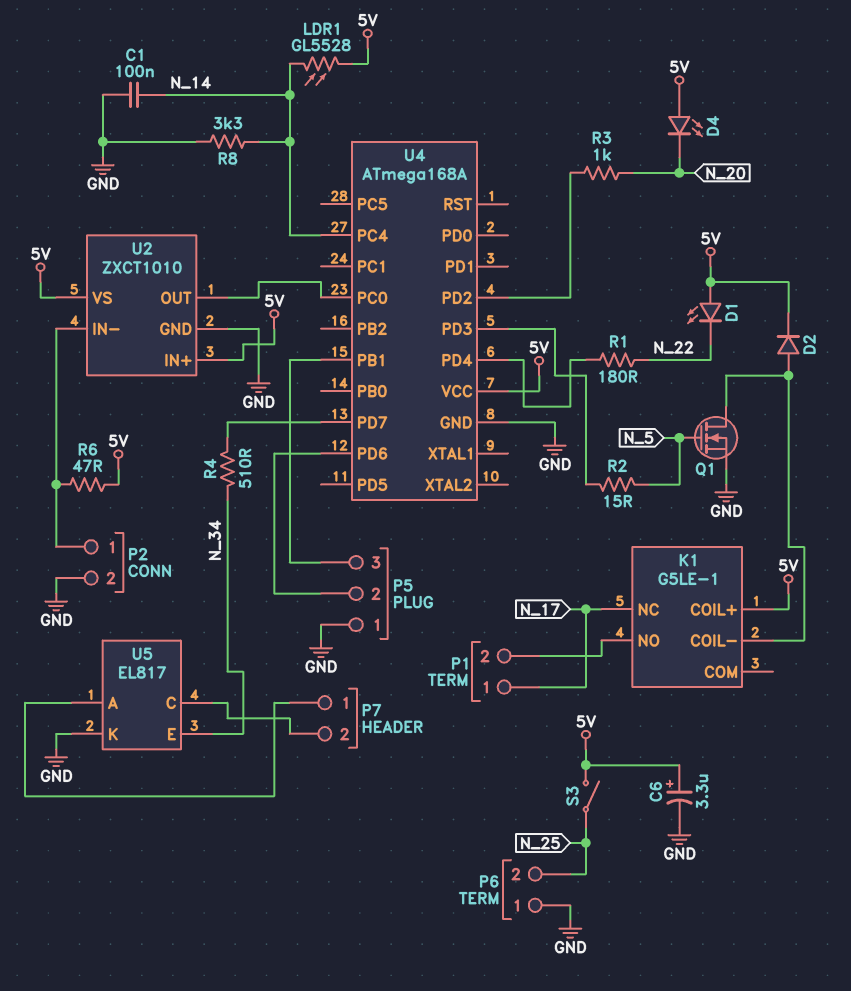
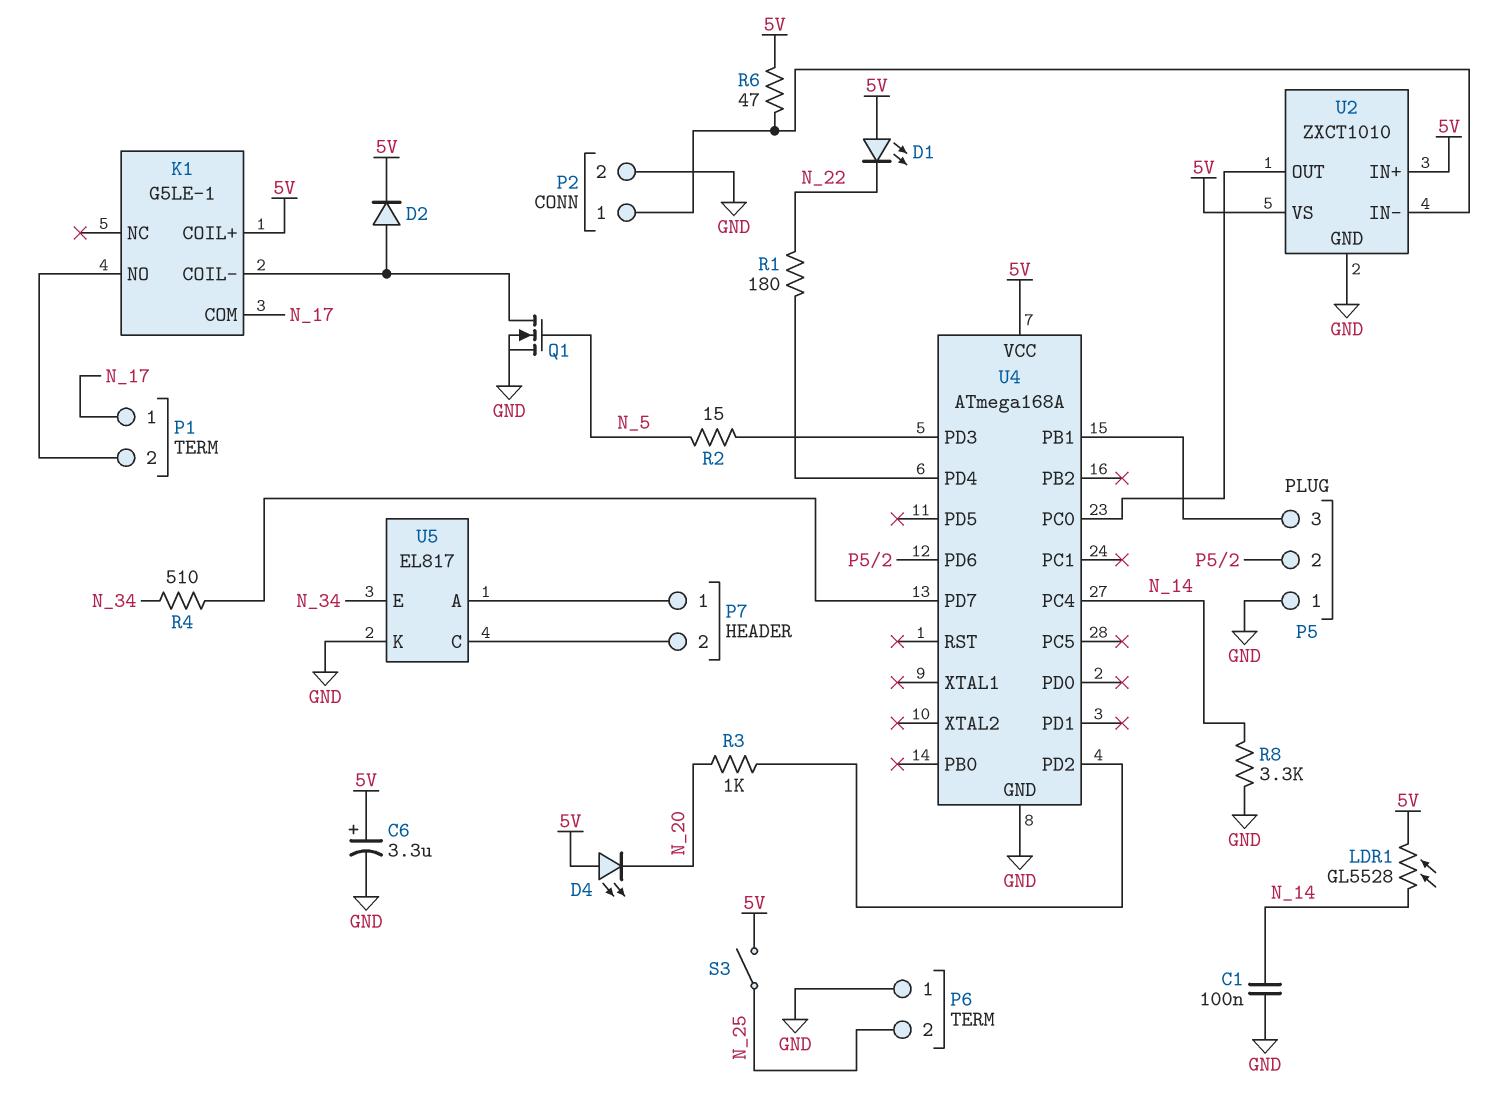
K1 pin COM: none -> N_17
K1 pin NC: N_17 -> none

